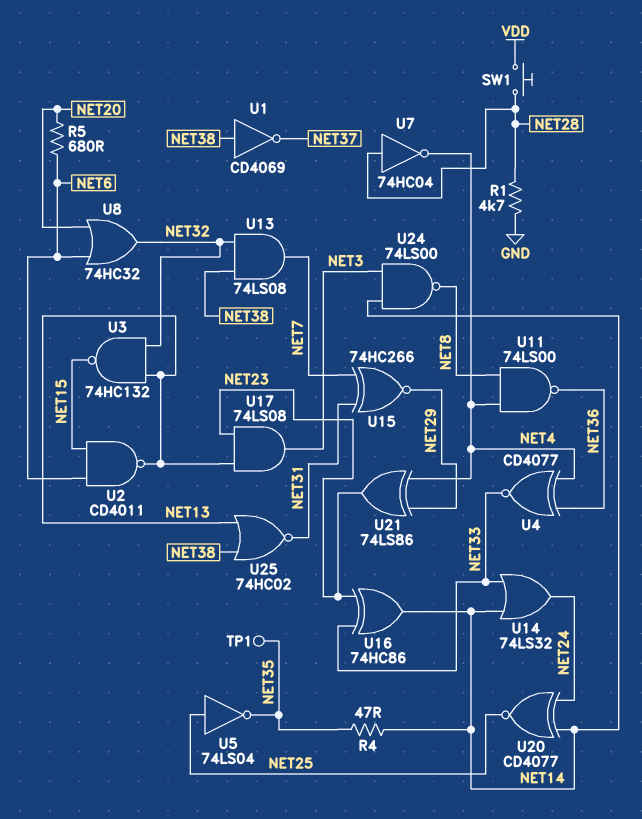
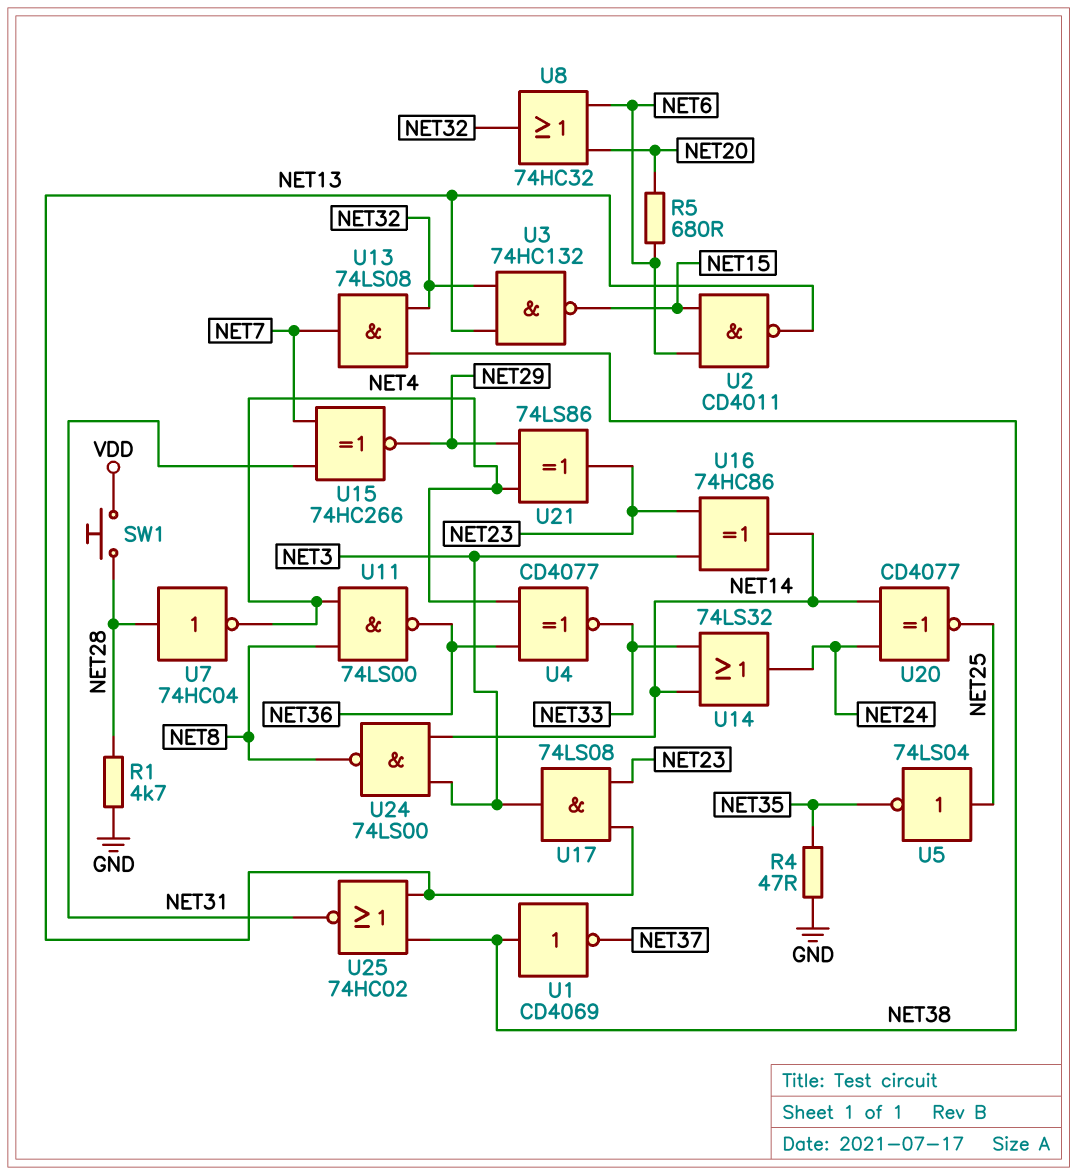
R4: 47 (NET14, NET35) -> 47 (GND, NET35)
TP1: test point (NET35) -> none
U16: XOR 74HC86 (in NET23, in NET33, out NET14) -> XOR 74HC86 (in NET3, in NET23, out NET14)

